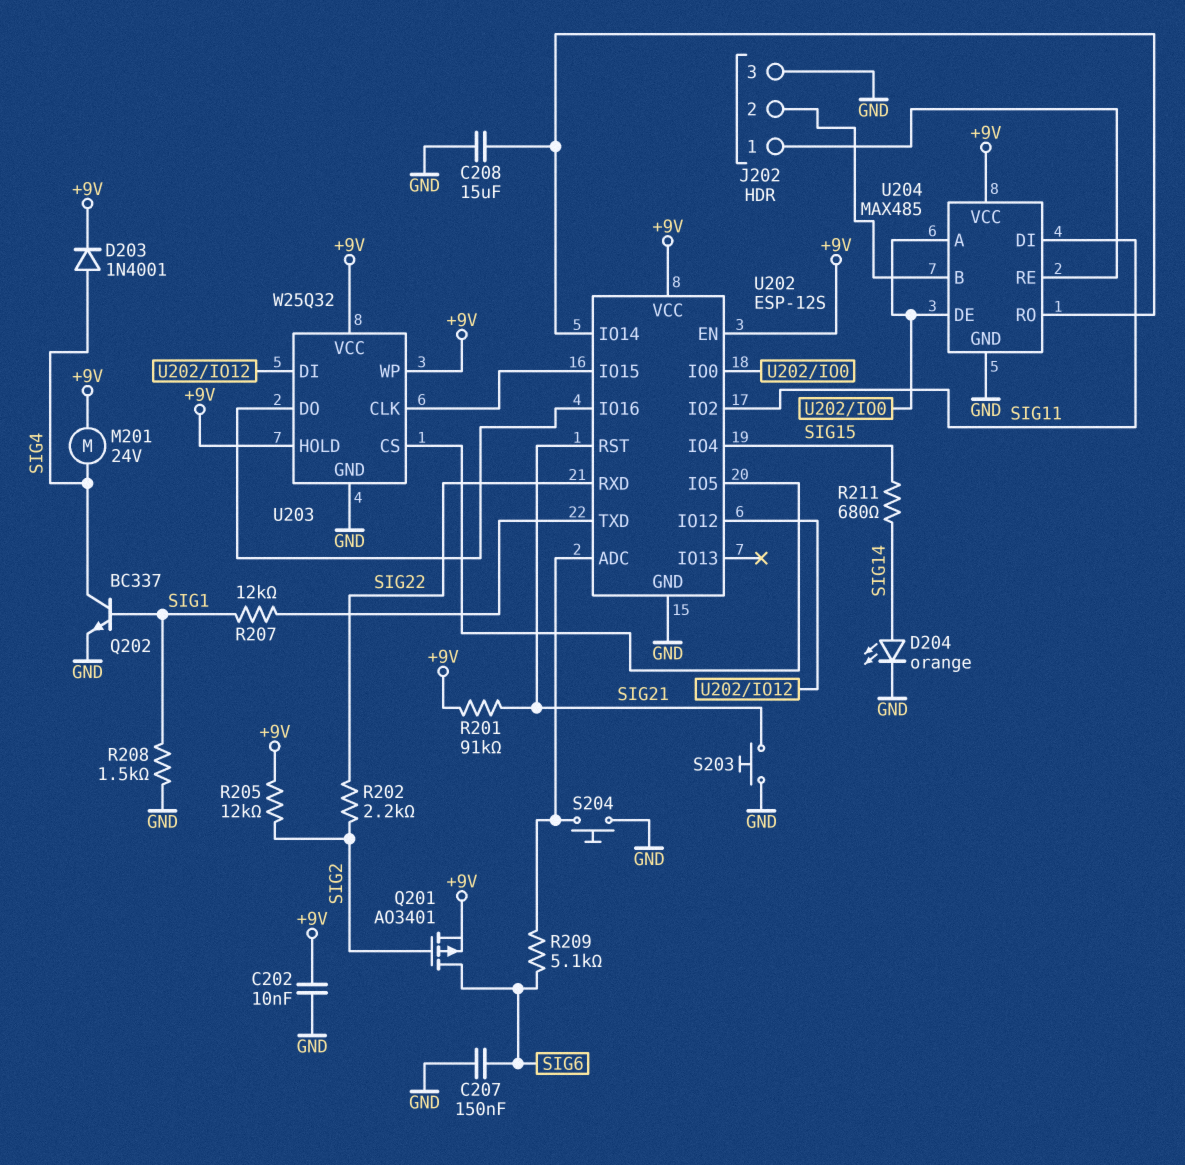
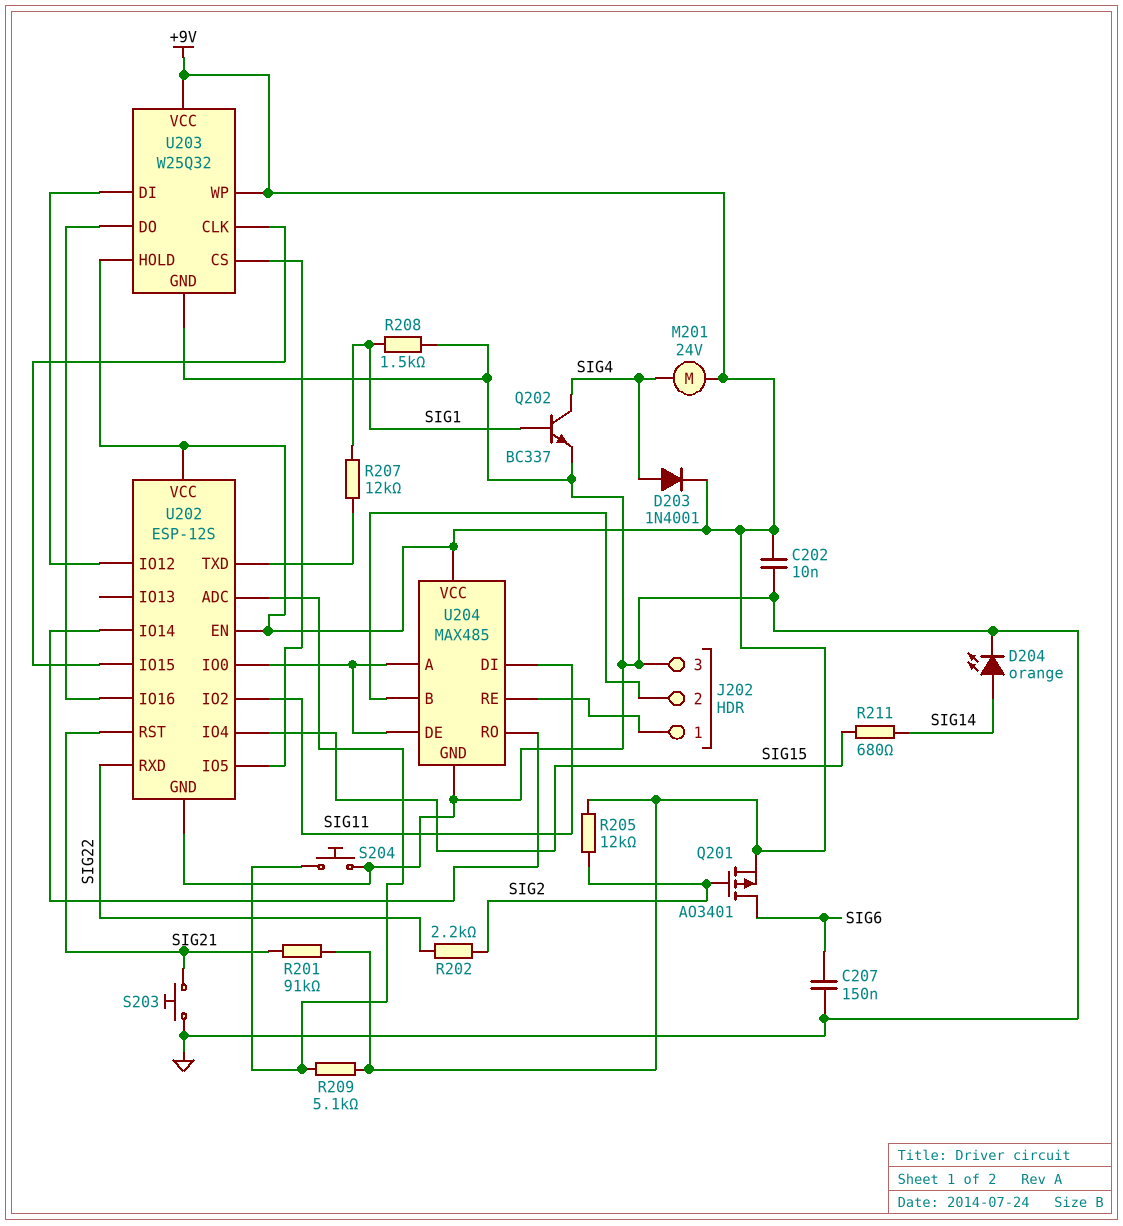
C208: 15uF (GND, U202/IO14) -> none
R209: 5.1k (SIG6, U202/ADC) -> 5.1k (+9V, U202/ADC)

